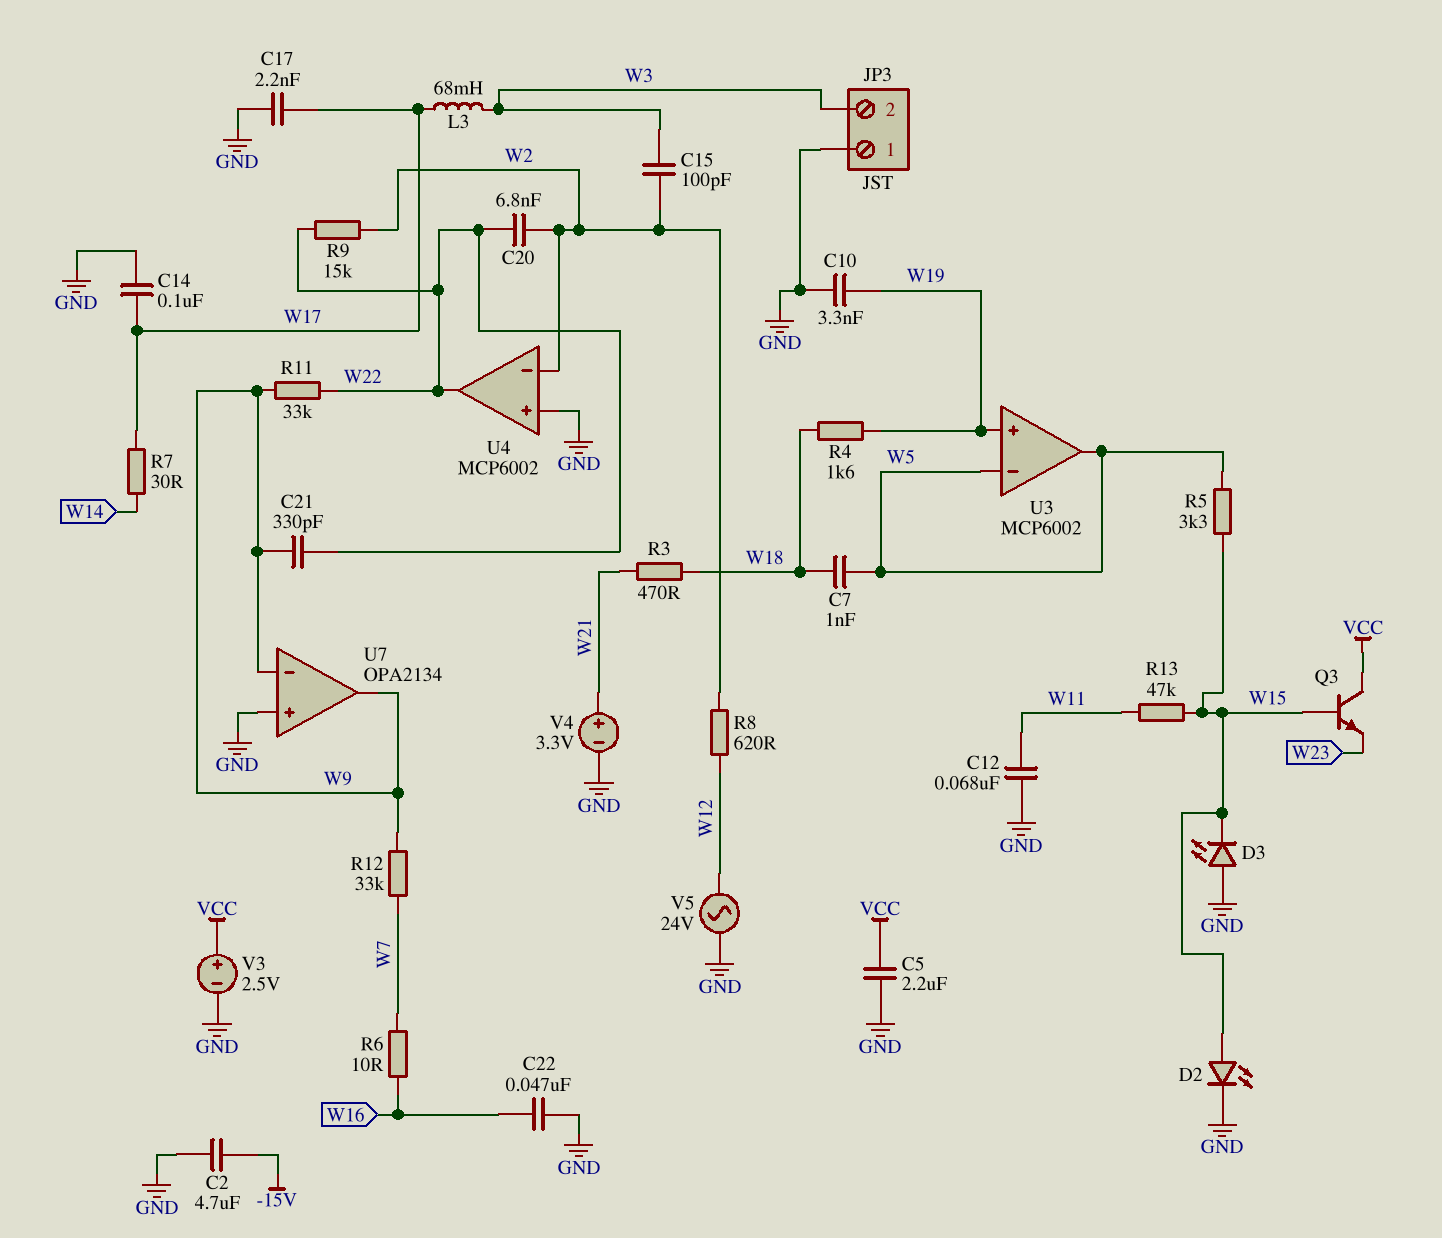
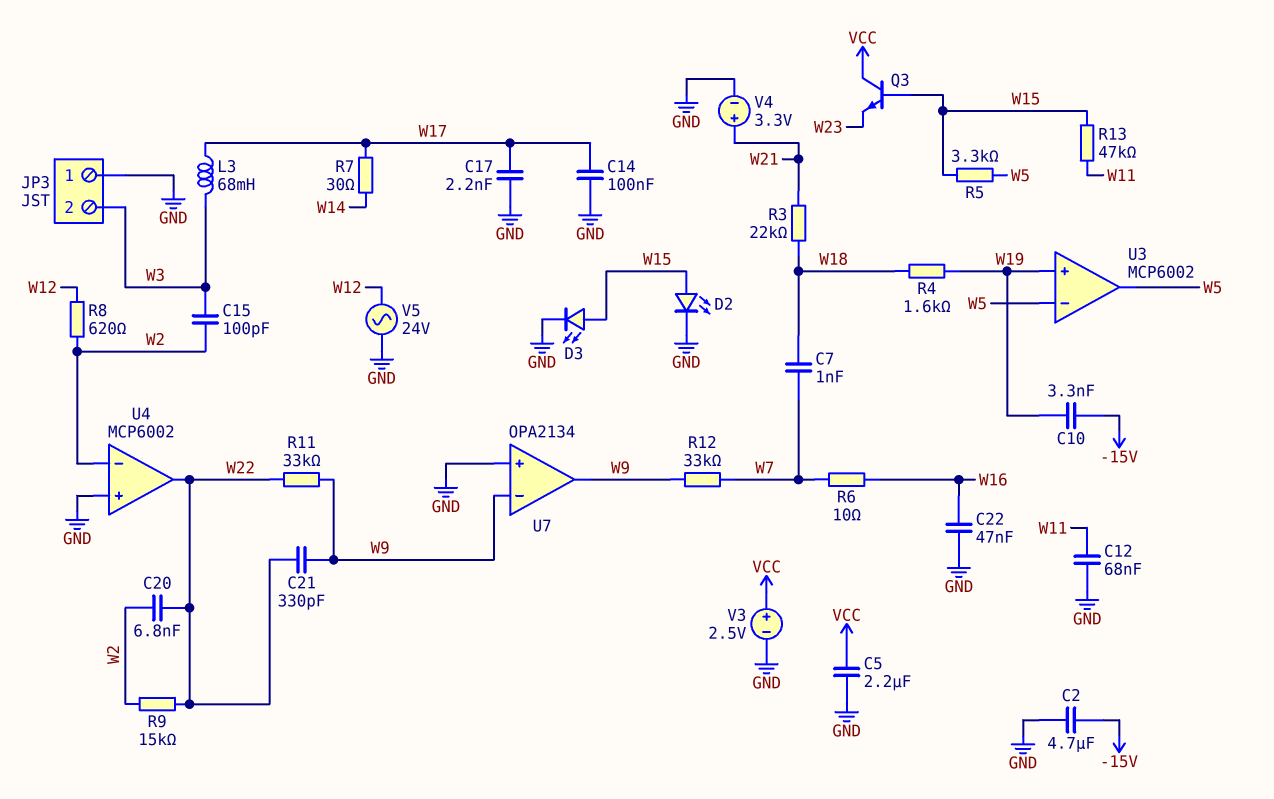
C7: 1nF (W5, W18) -> 1nF (W7, W18)
C10: 3.3nF (GND, W19) -> 3.3nF (-15V, W19)
D3: LED (A GND, K W15) -> LED (A W15, K GND)
R3: 470 (W18, W21) -> 22k (W18, W21)

